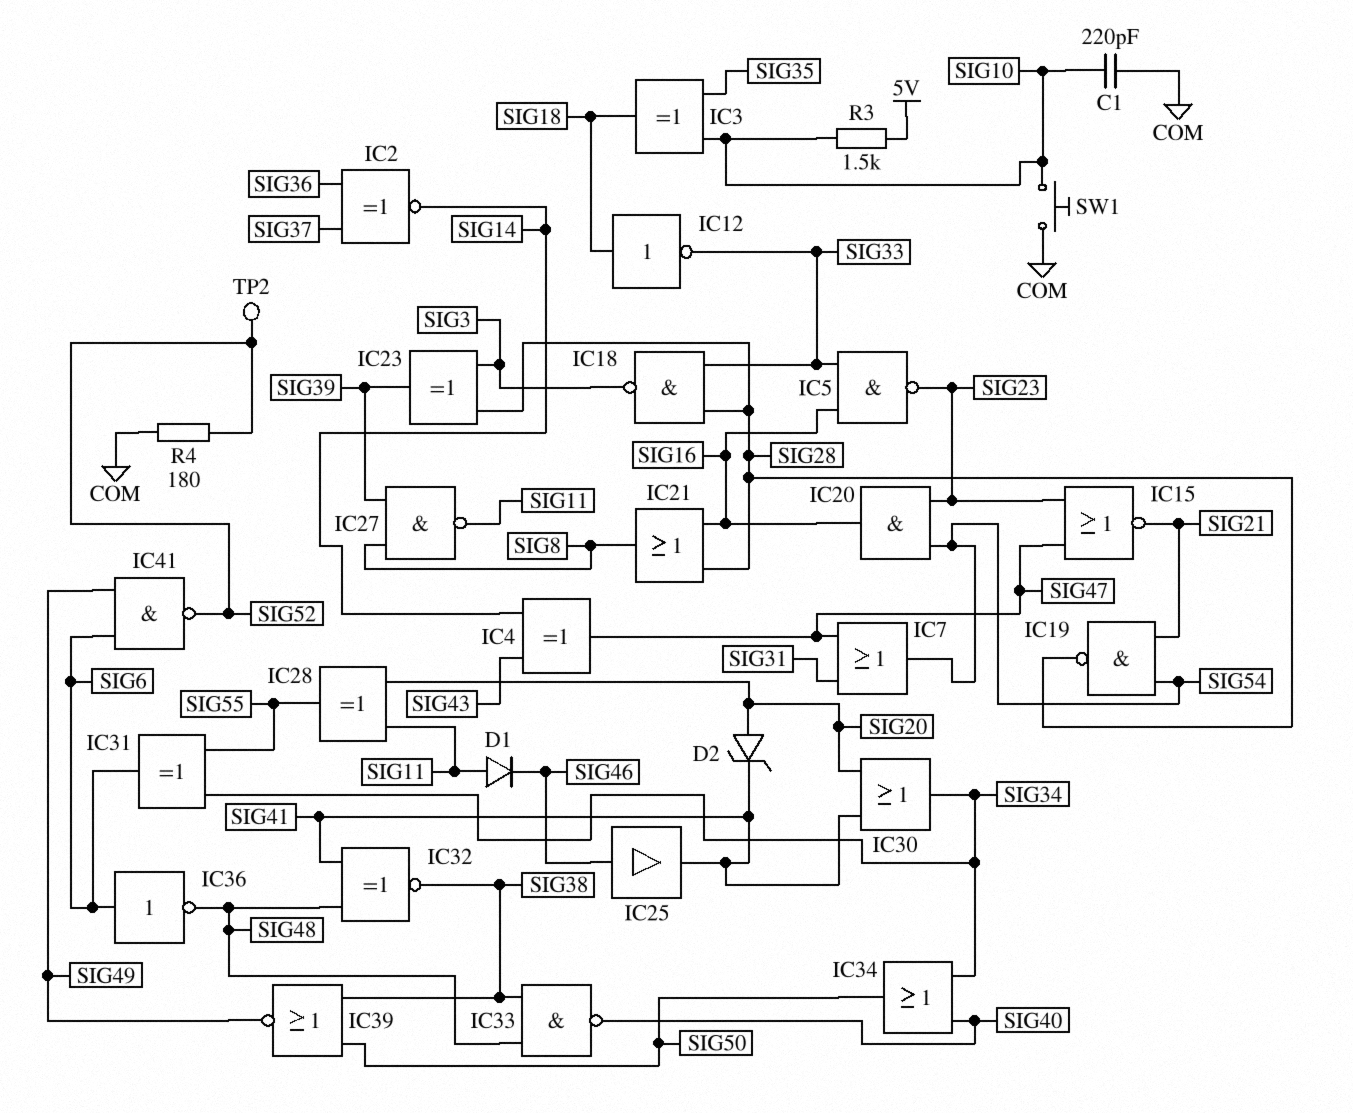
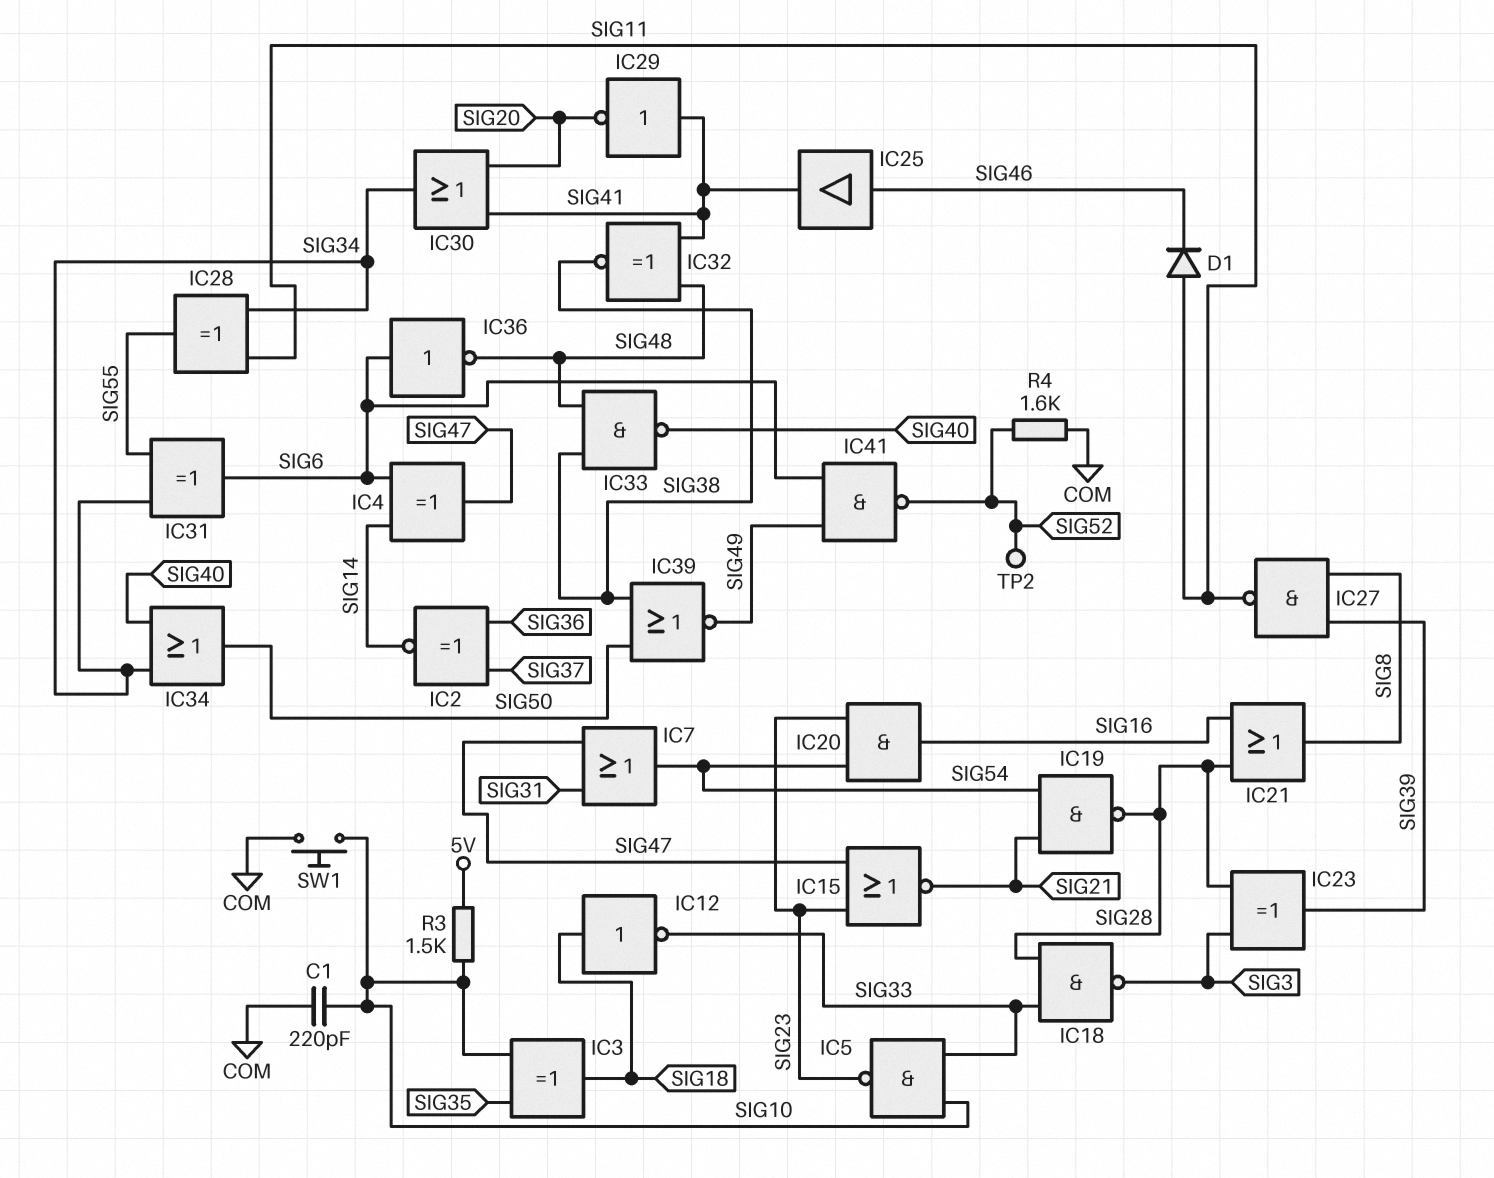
D2: zener (A SIG20, K SIG41) -> none
IC4: XOR (in SIG14, in SIG43, out SIG47) -> XOR (in SIG6, in SIG14, out SIG47)
IC5: NAND (in SIG16, in SIG33, out SIG23) -> NAND (in SIG10, in SIG33, out SIG23)
IC28: XOR (in SIG11, in SIG20, out SIG55) -> XOR (in SIG11, in SIG34, out SIG55)
IC29: none -> NOT (in SIG41, out SIG20)
R4: 180 (COM, SIG52) -> 1.6k (COM, SIG52)

